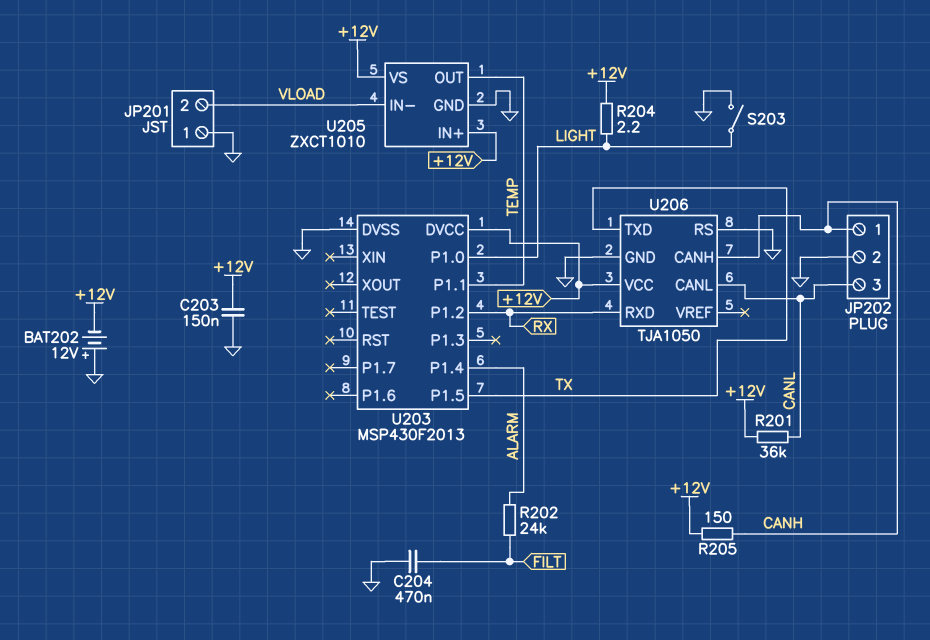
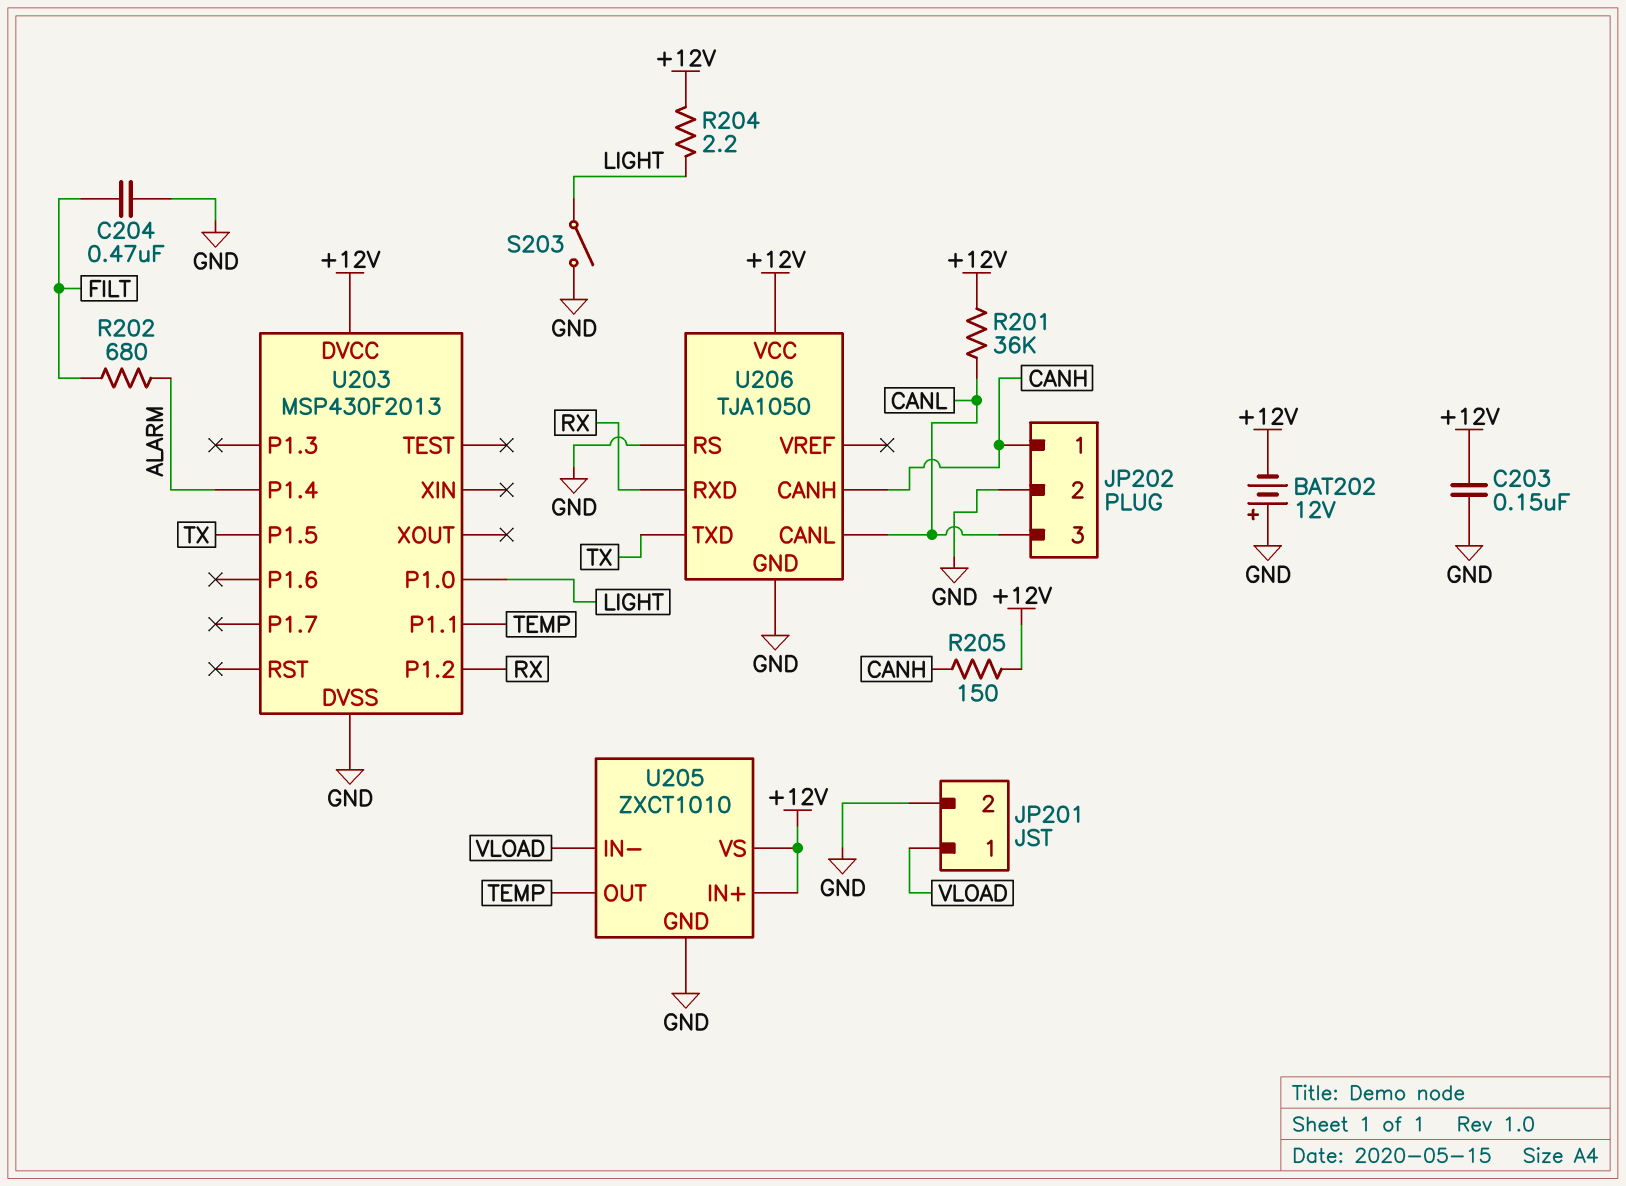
JP201 pin 1: GND -> VLOAD
JP201 pin 2: VLOAD -> GND
R202: 24k (ALARM, FILT) -> 680 (ALARM, FILT)

